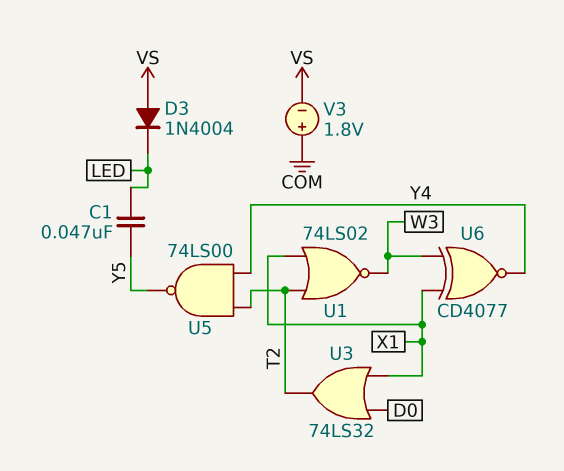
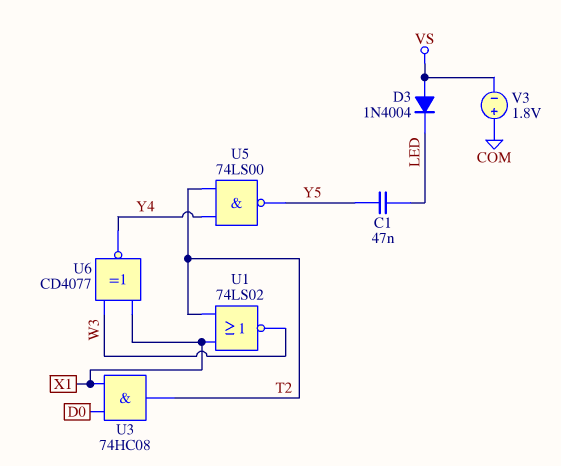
U3: OR 74LS32 (in D0, in X1, out T2) -> AND 74HC08 (in D0, in X1, out T2)

